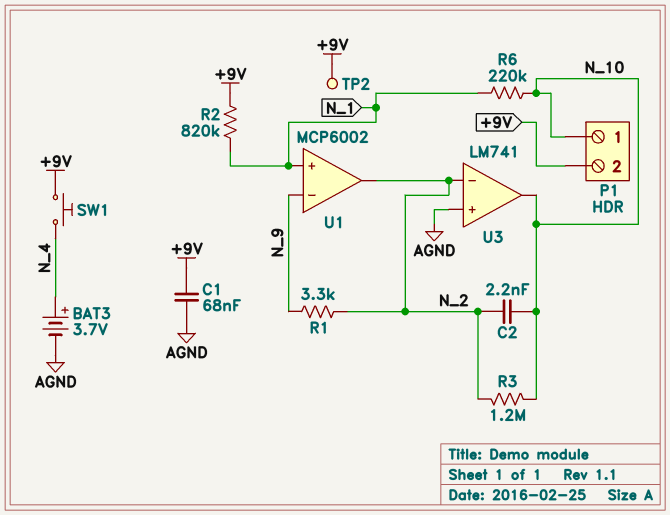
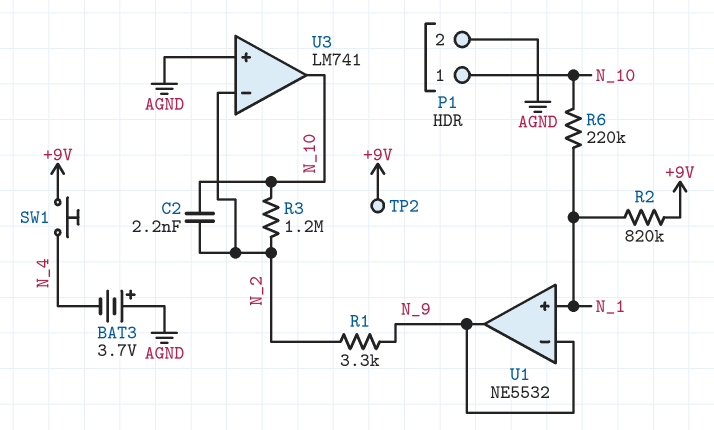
BAT3: 3.7V (plus N_4, minus AGND) -> 3.7V (plus AGND, minus N_4)
C1: 68nF (+9V, AGND) -> none
P1 pin 2: +9V -> AGND
U1: MCP6002 -> NE5532
U1 pin out: N_2 -> N_9

